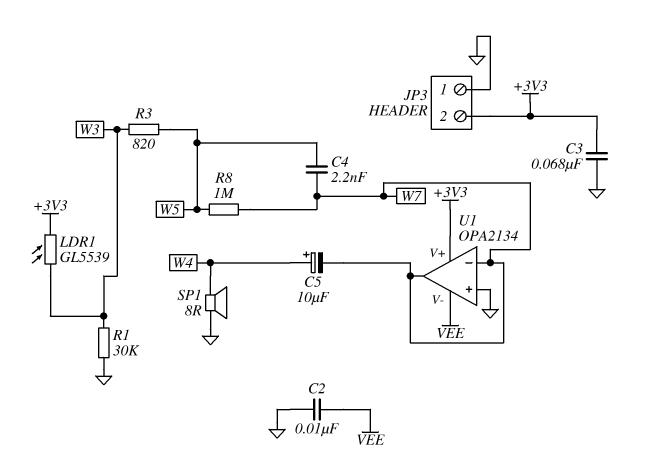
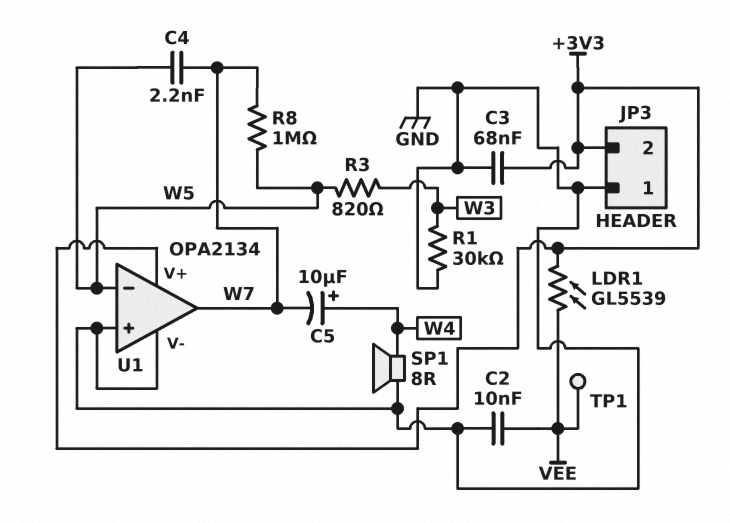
LDR1: GL5539 (+3V3, W3) -> GL5539 (+3V3, VEE)
TP1: none -> test point (VEE)
U1 pin V-: VEE -> GND
U1 pin in-: W7 -> W5

